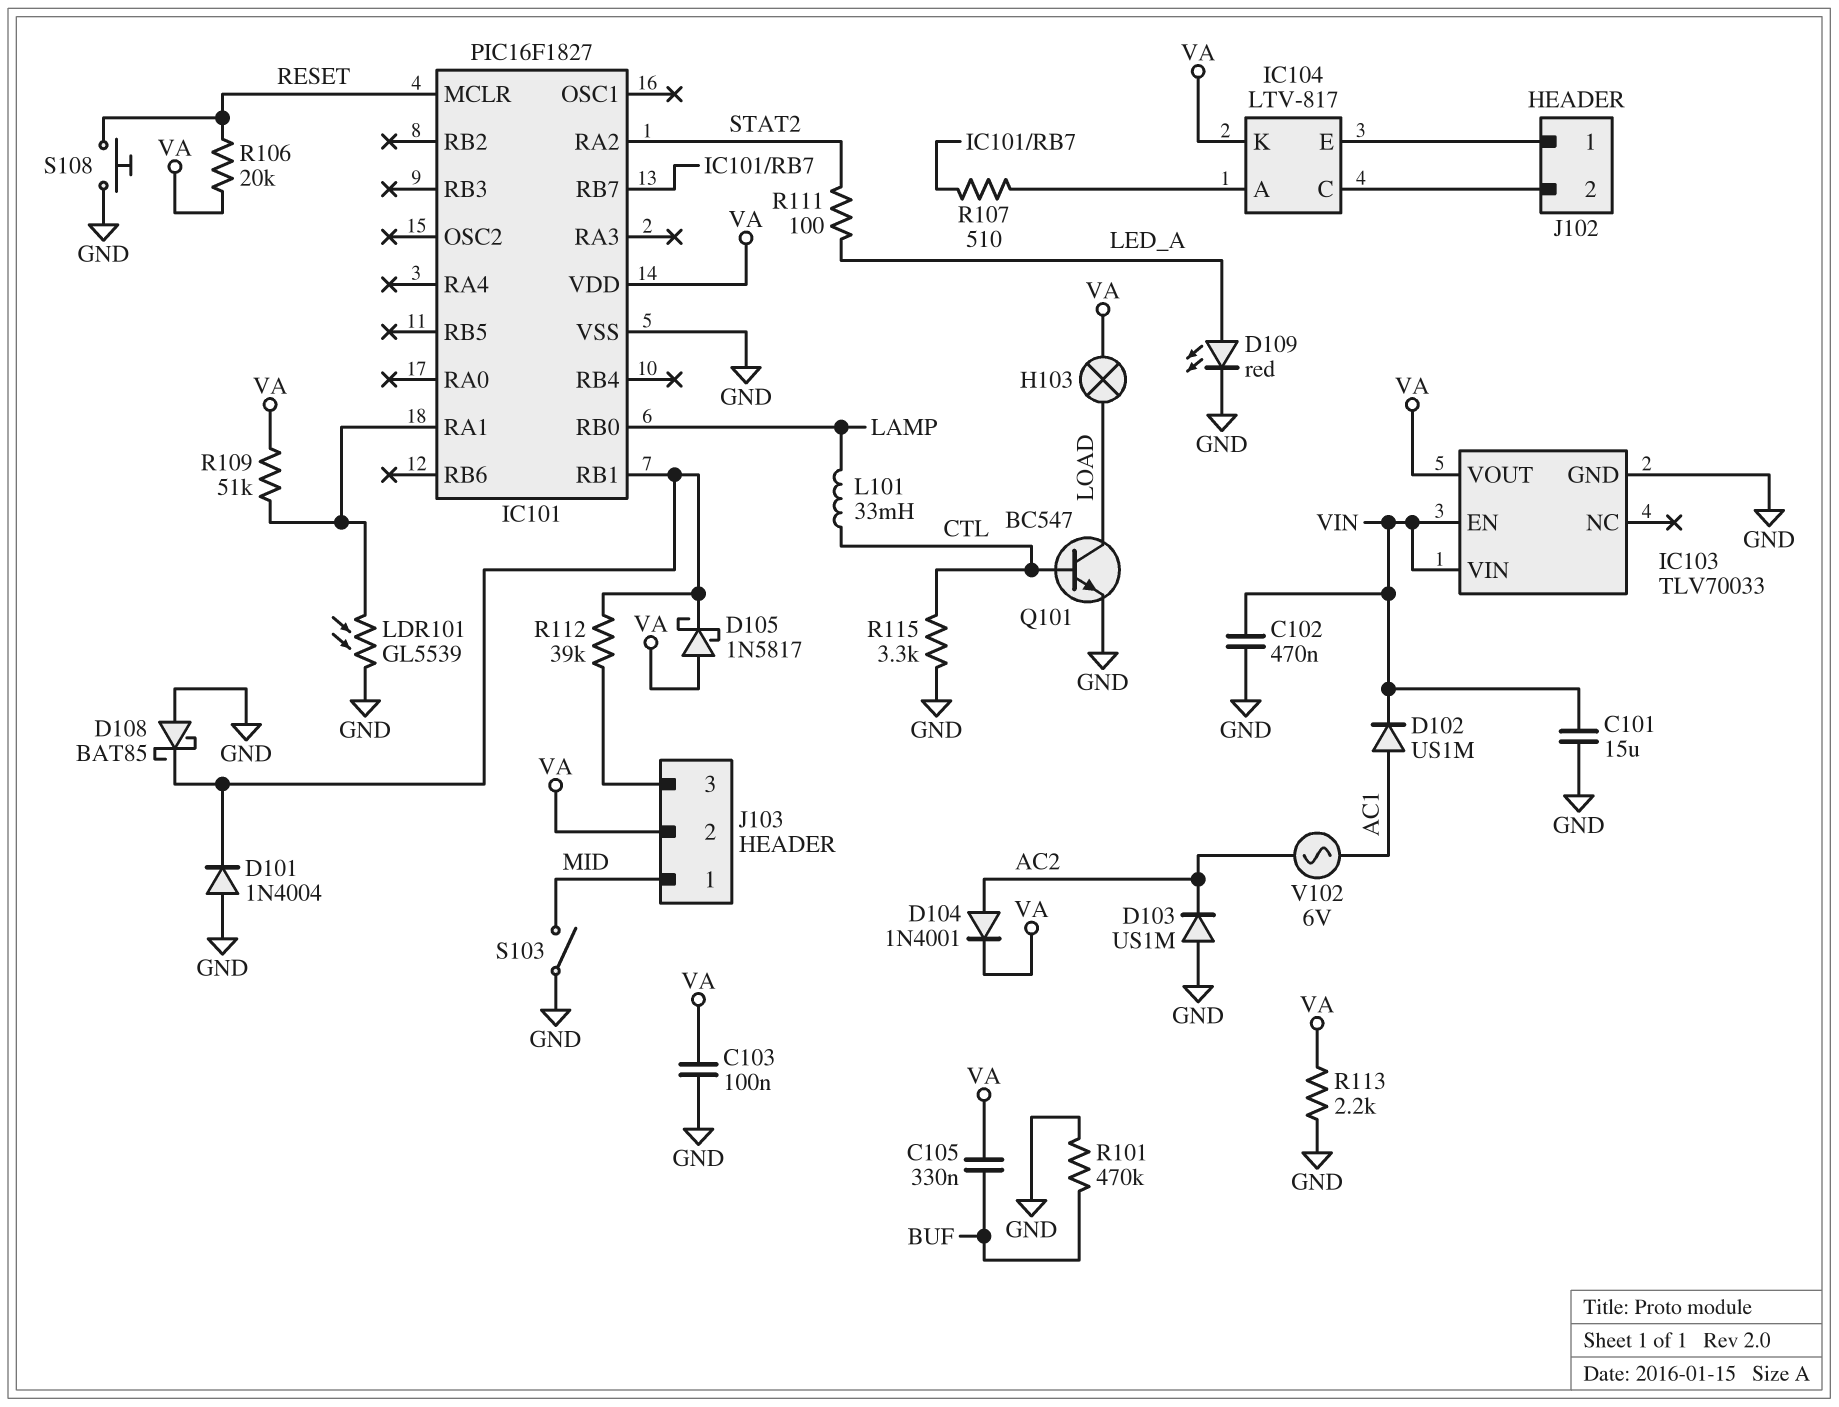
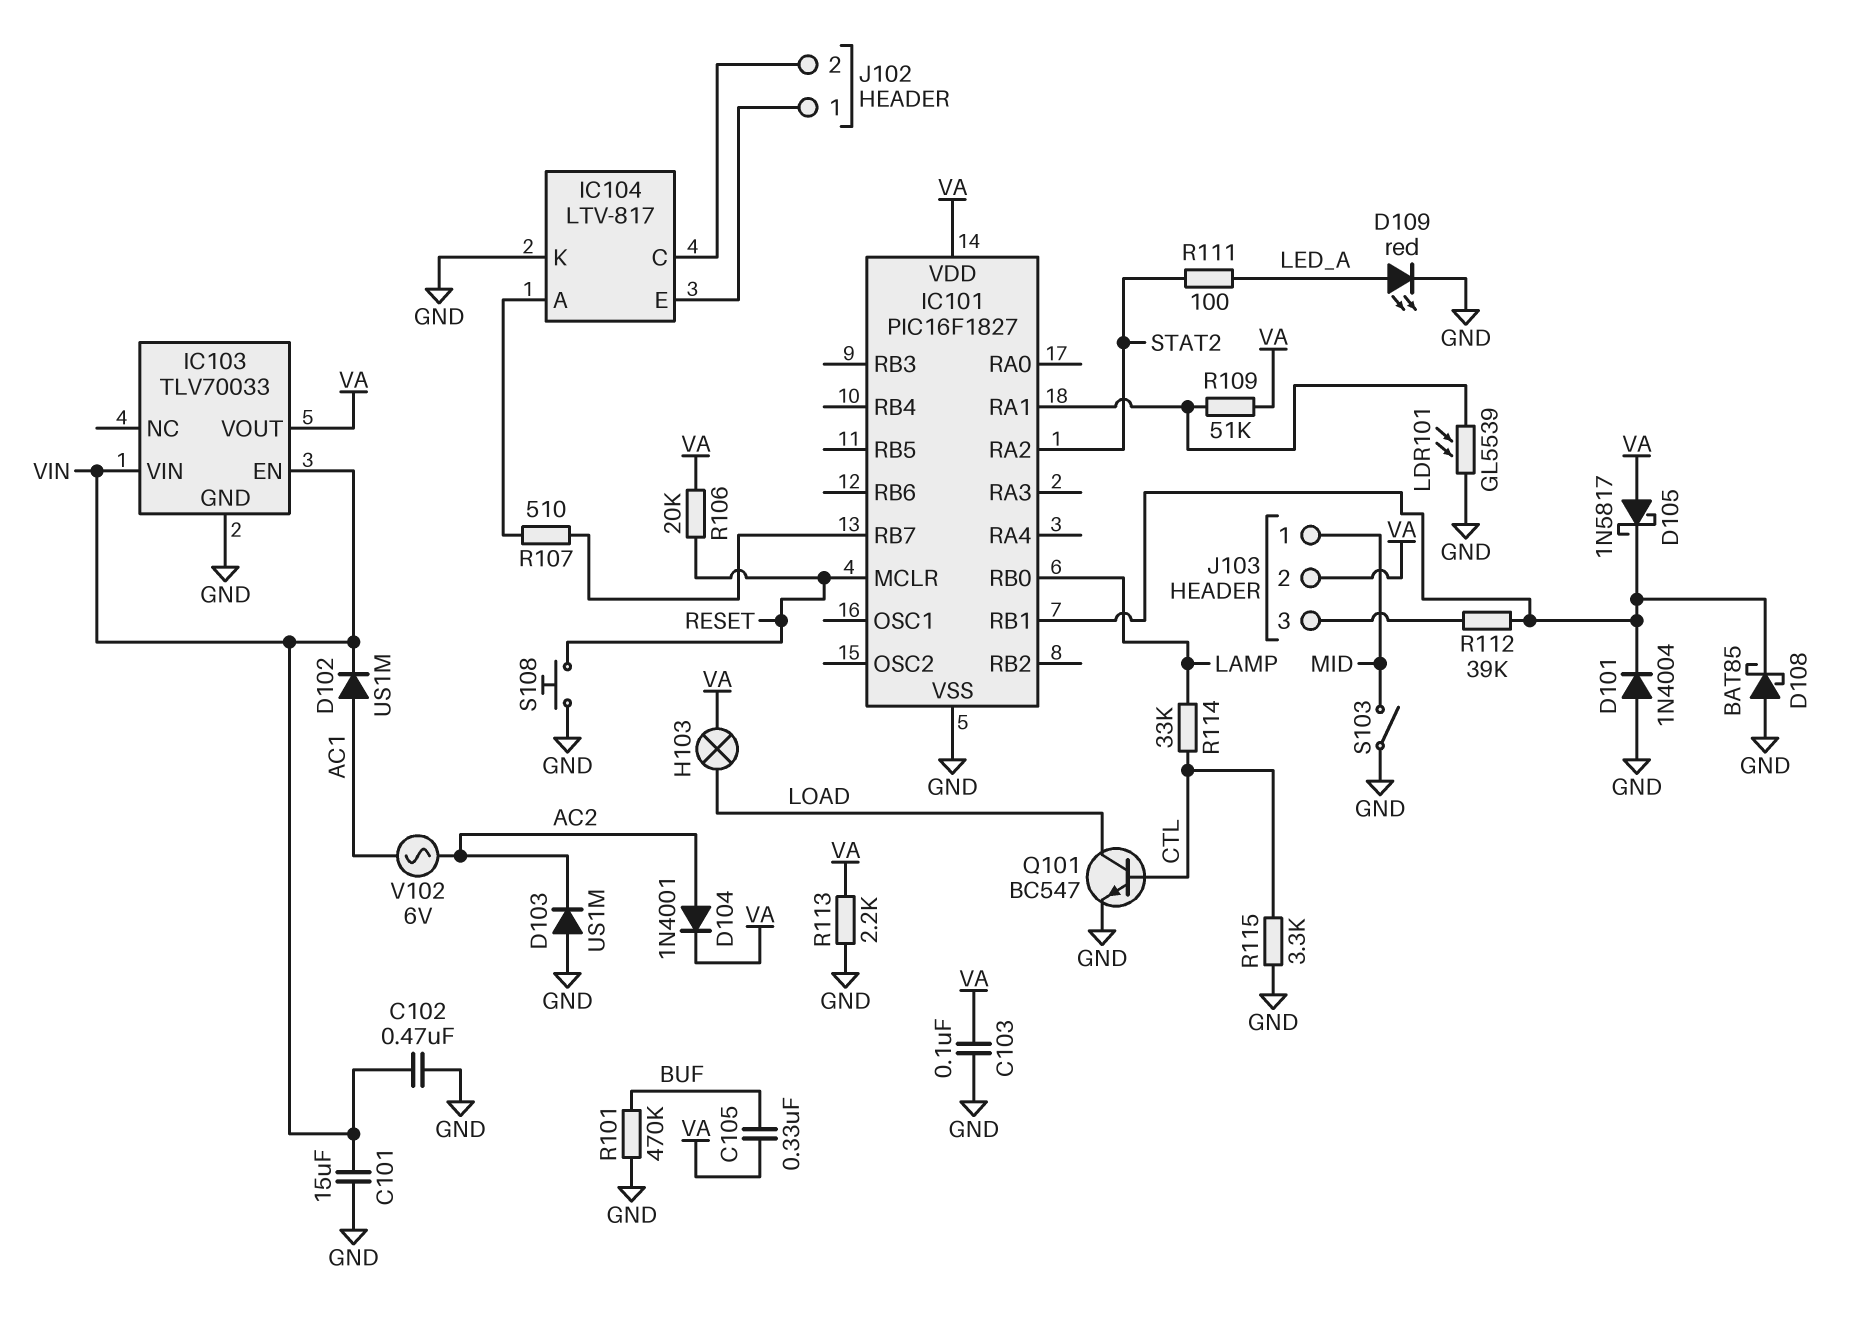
IC104 pin K: VA -> GND
L101: 33mH (CTL, LAMP) -> none
R114: none -> 33k (CTL, LAMP)

